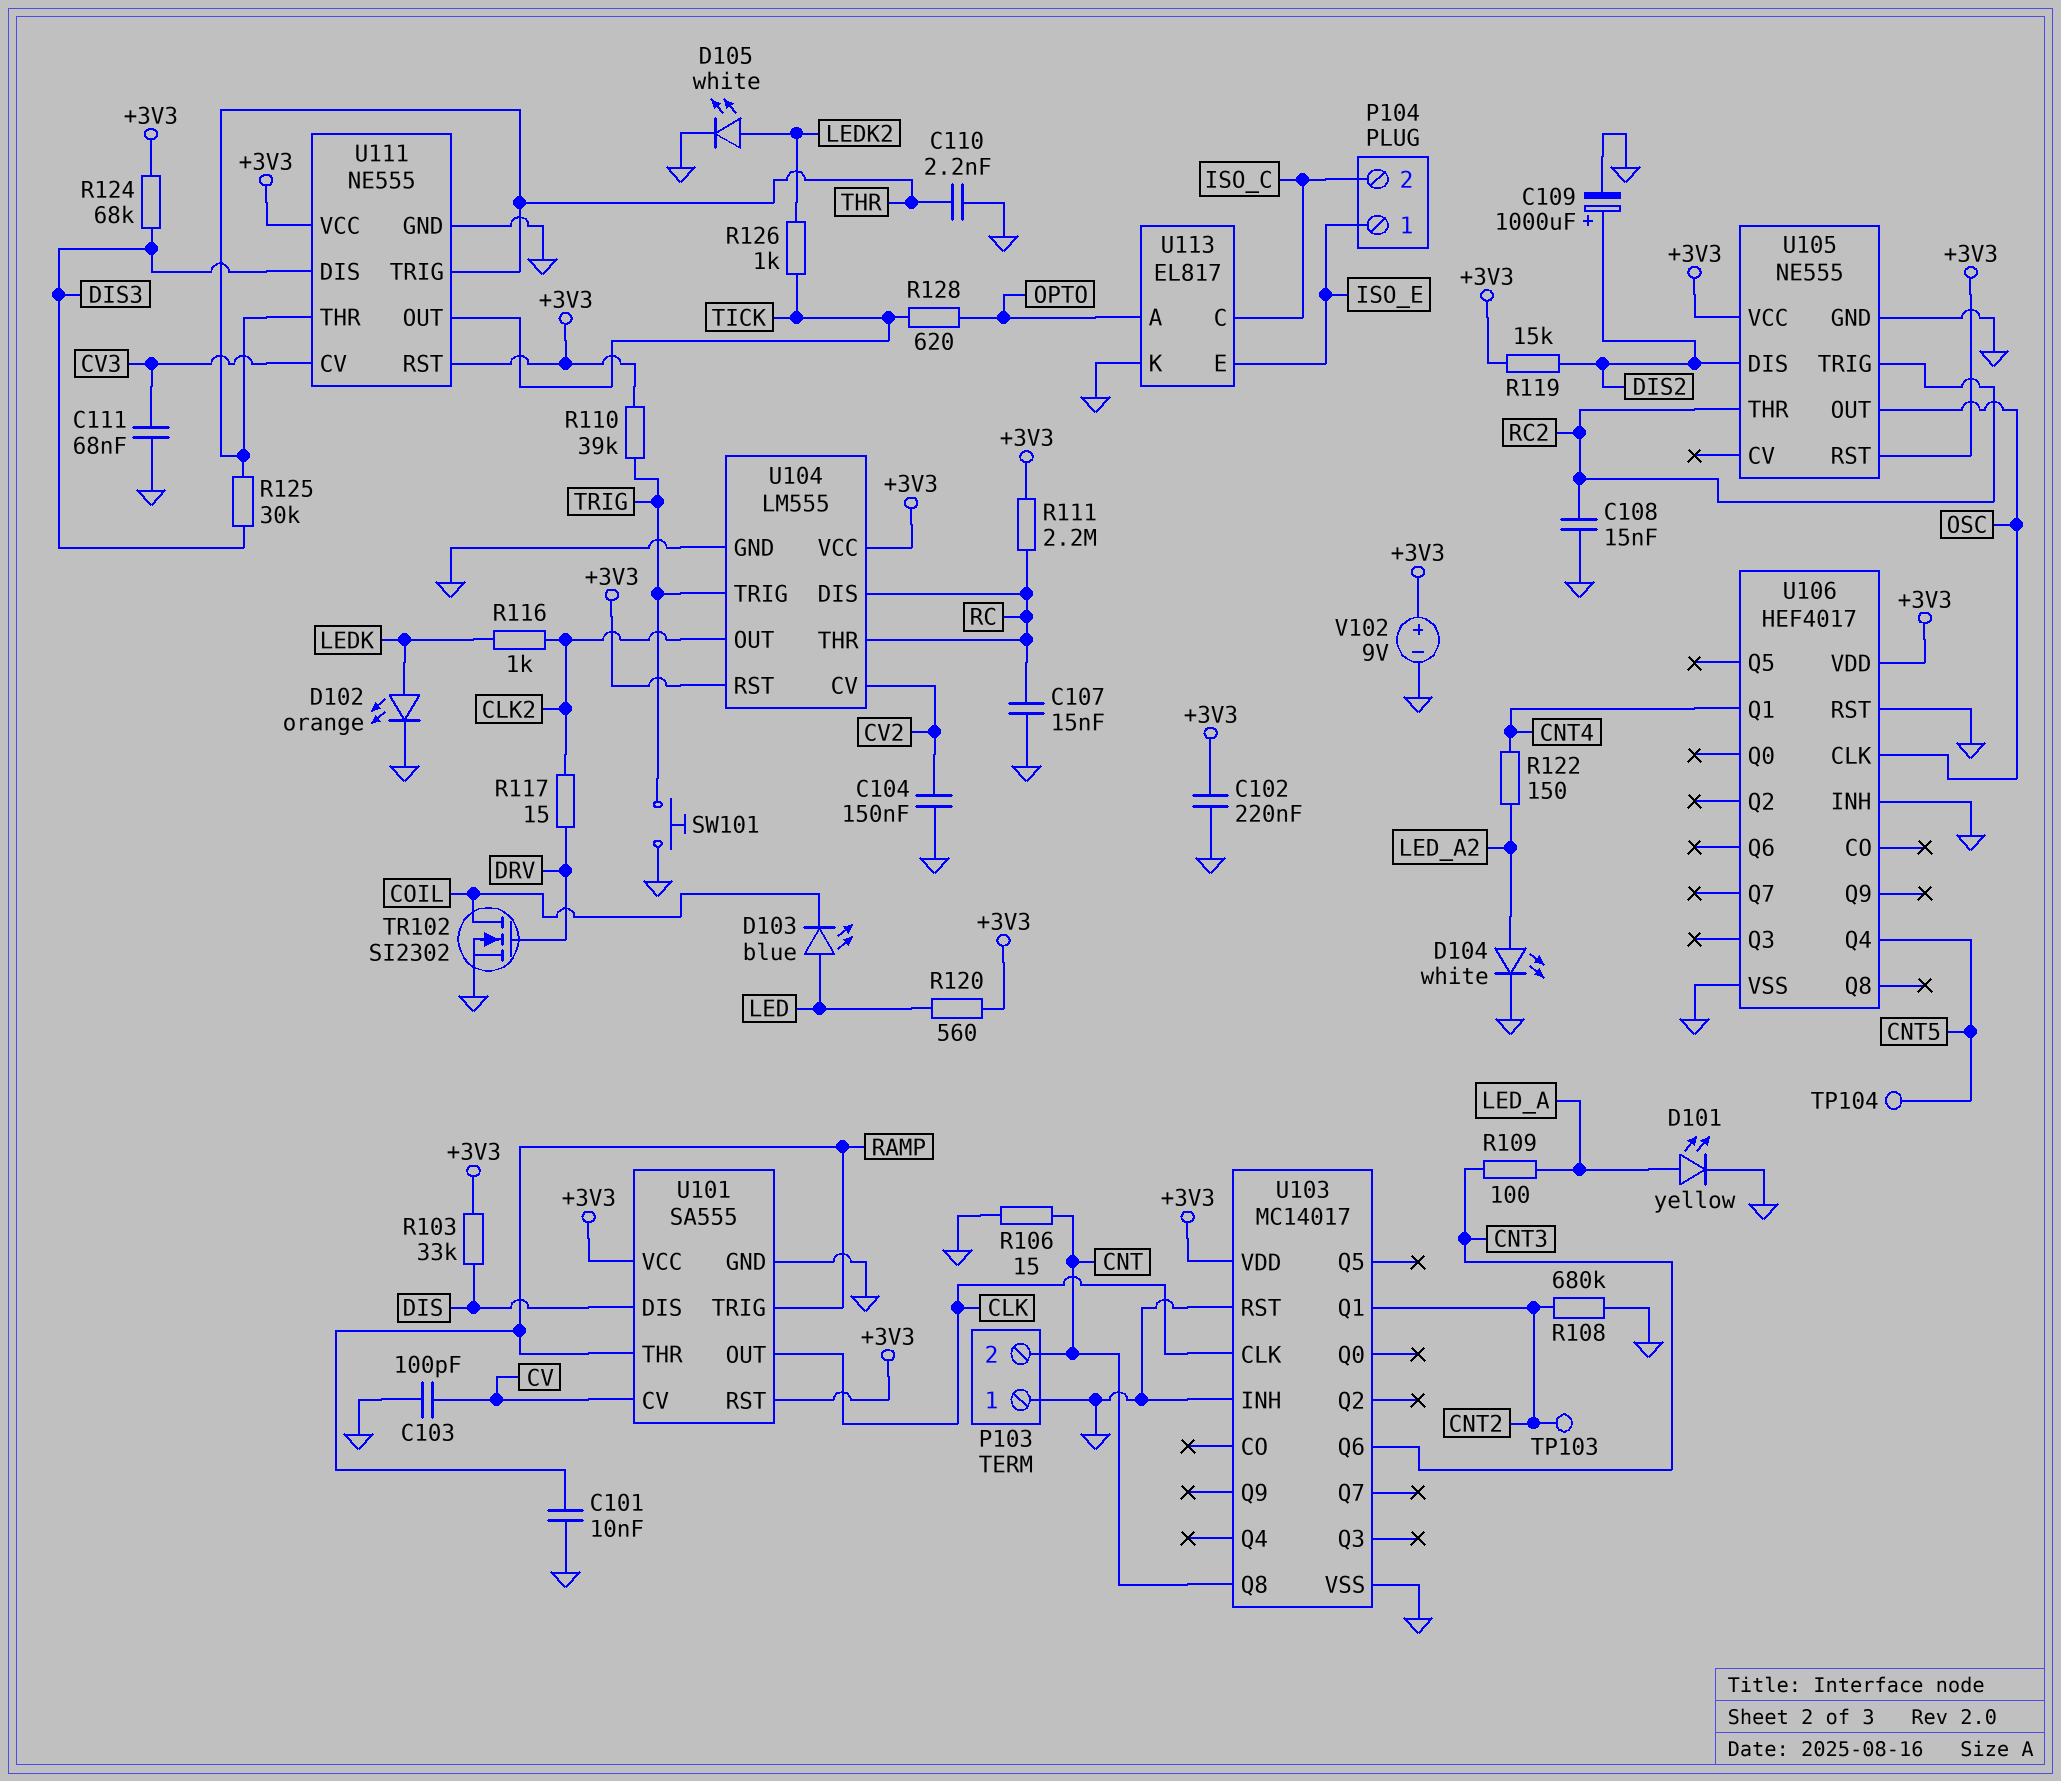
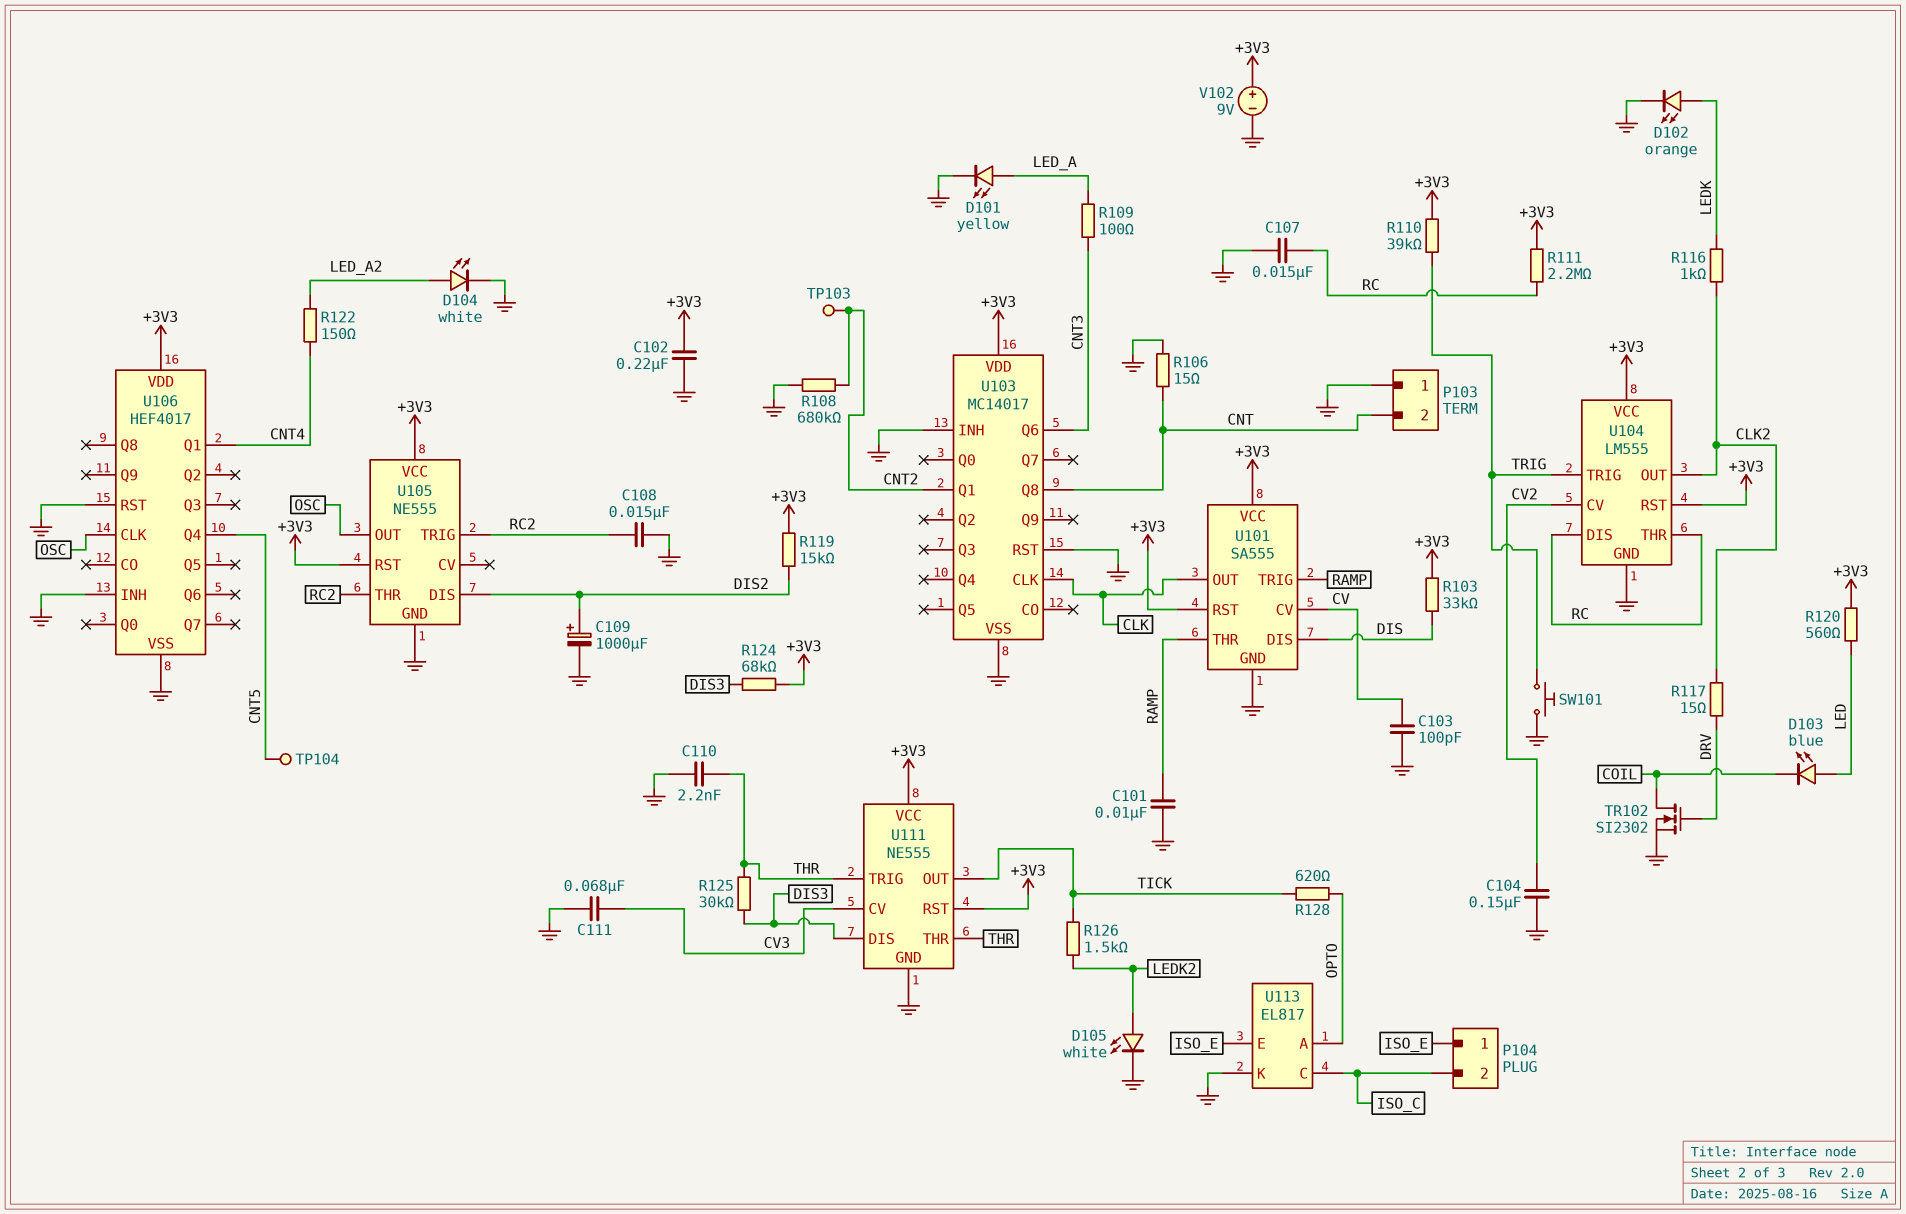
R126: 1k (LEDK2, TICK) -> 1.5k (LEDK2, TICK)

